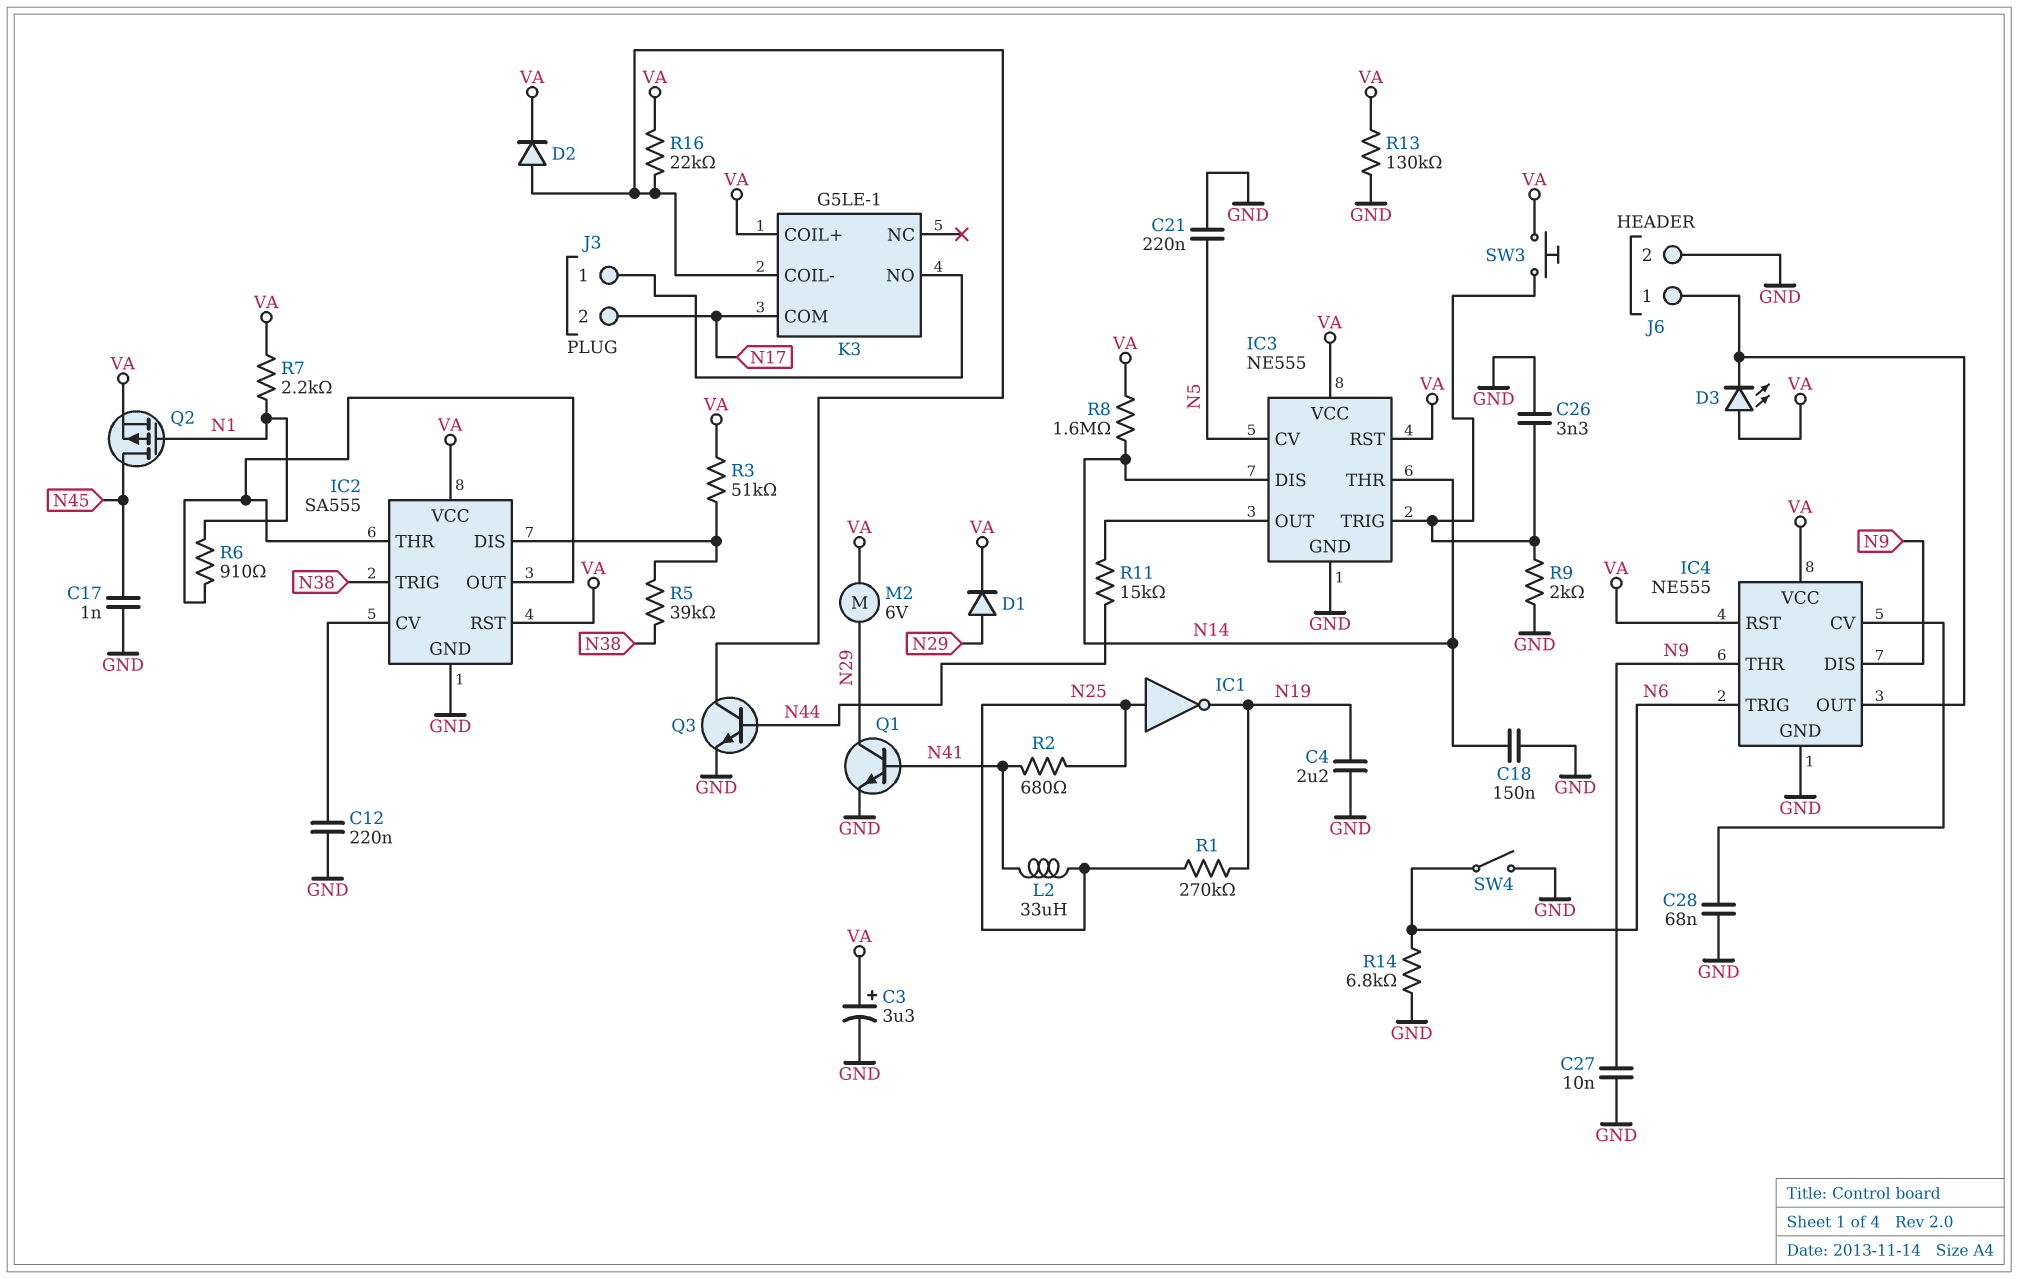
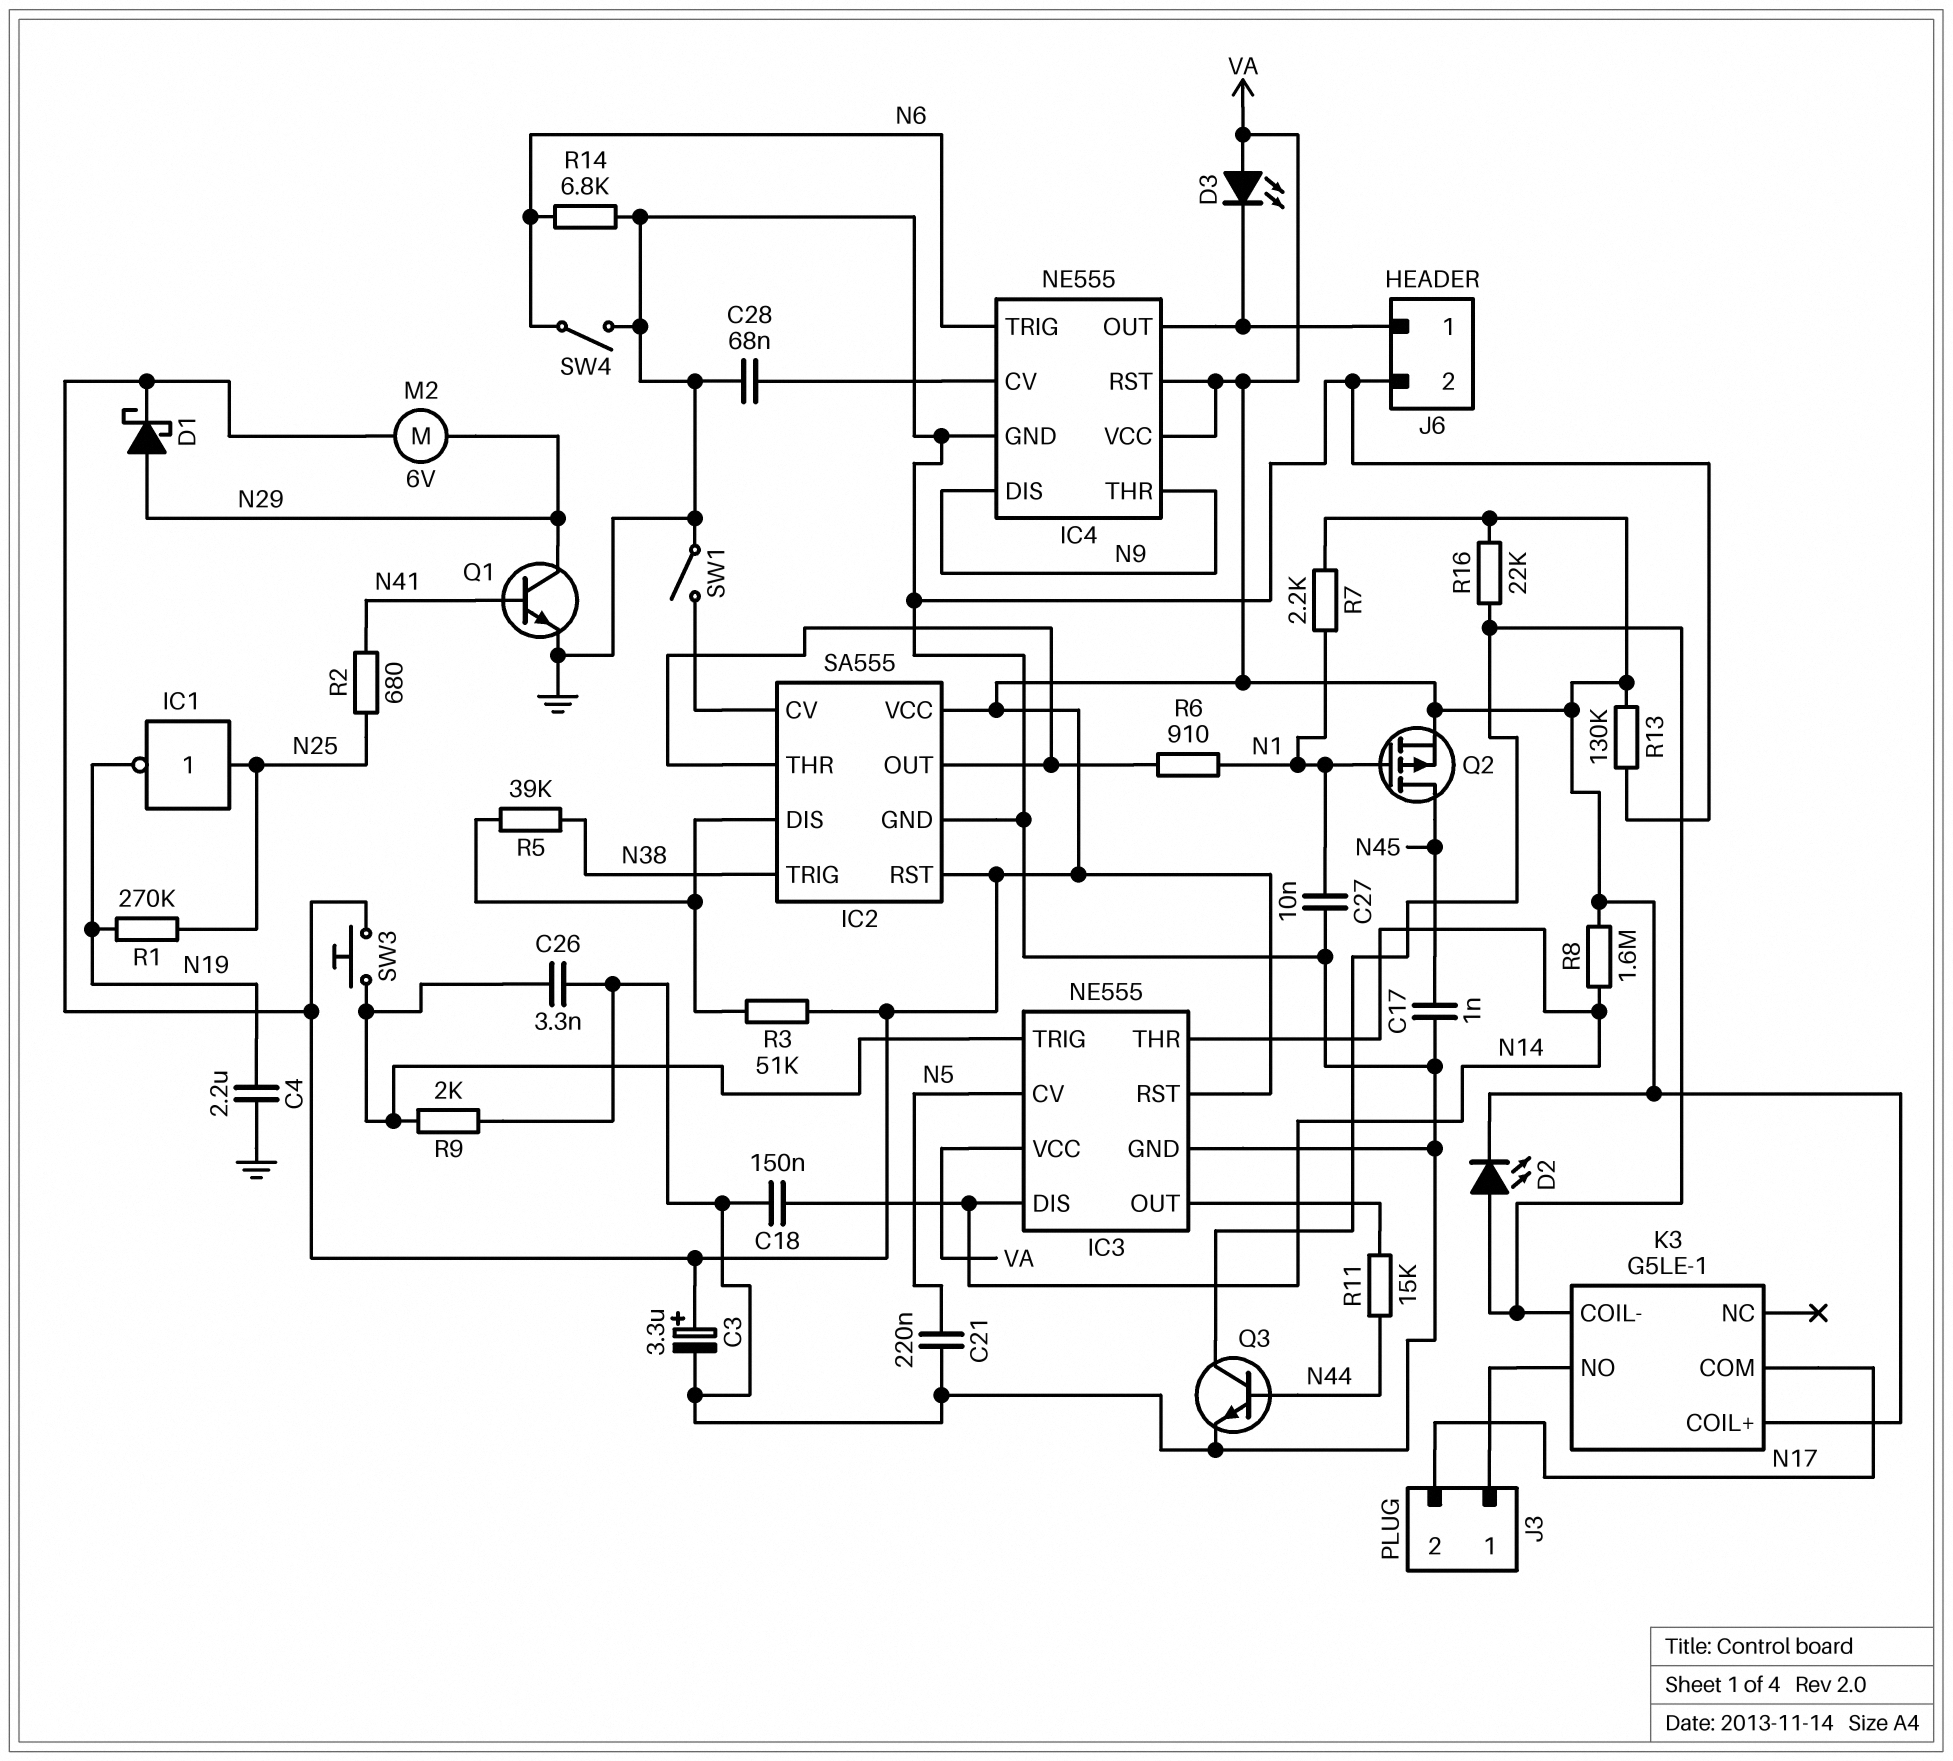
C12: 220nF (GND, IC2/CV) -> none
C27: 10nF (GND, N9) -> 10nF (GND, N1)
D1: diode (A N29, K VA) -> schottky (A N29, K VA)
D2: diode (A K3/COIL-, K VA) -> LED (A K3/COIL-, K VA)
L2: 33uH (N25, N41) -> none
SW1: none -> switch (GND, IC2/CV)

